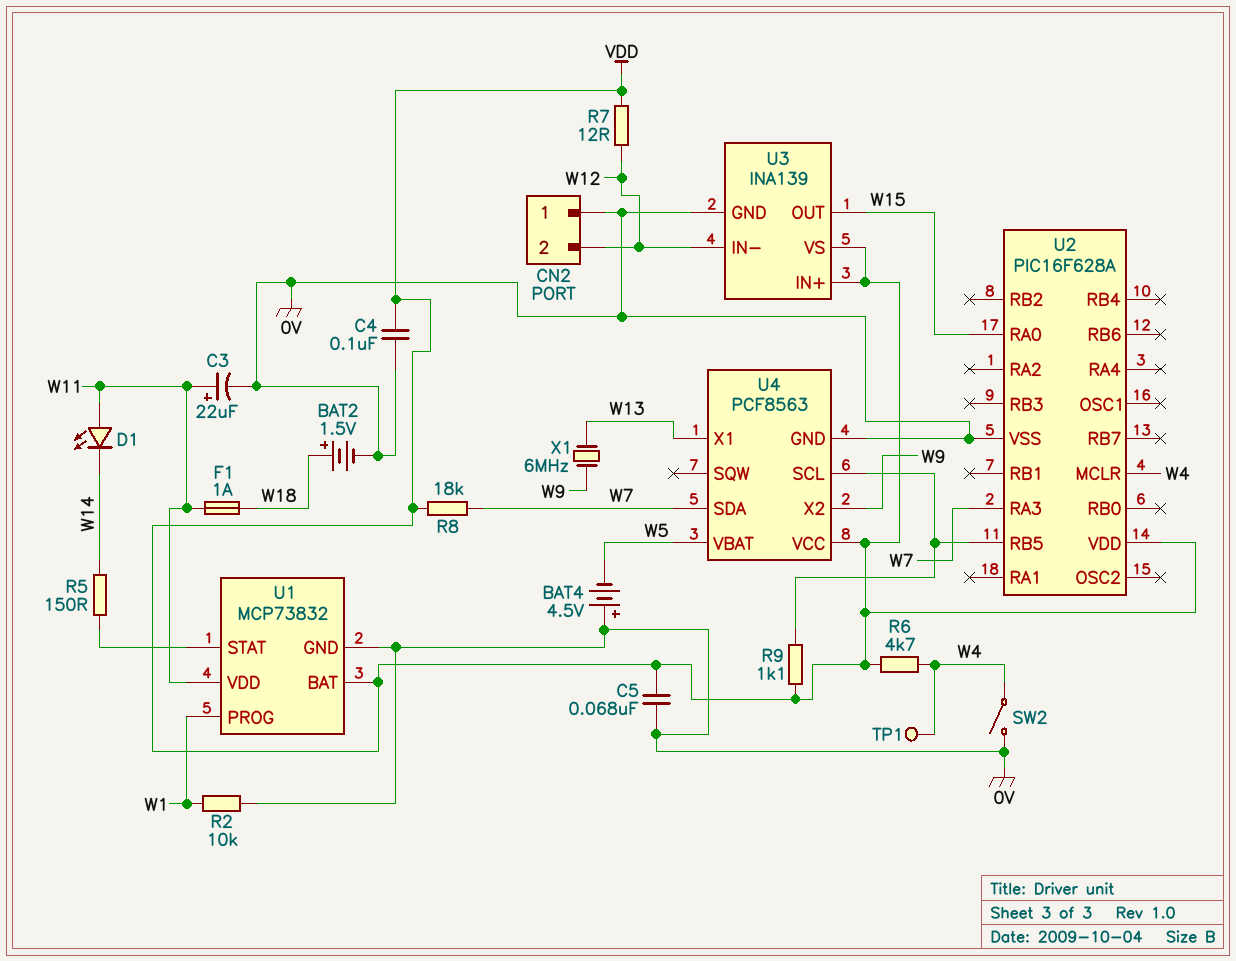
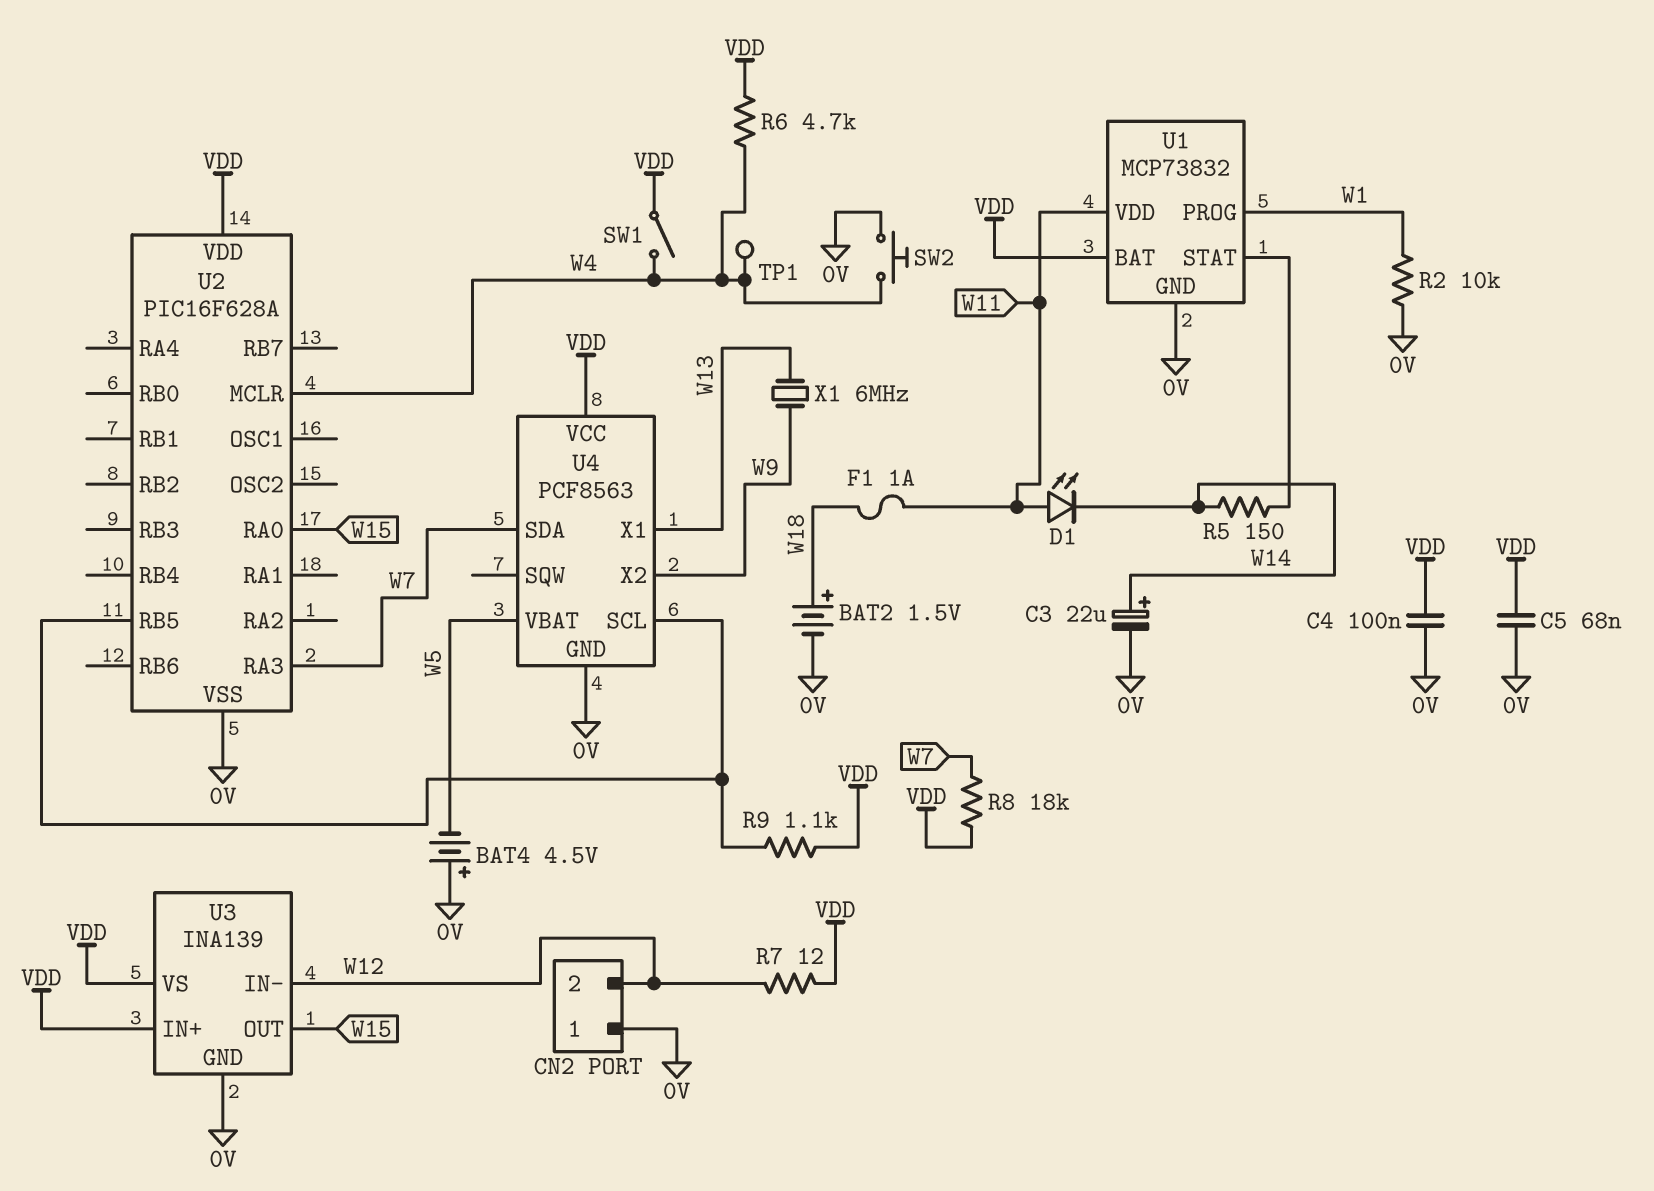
C3: 22uF (plus W11, minus 0V) -> 22uF (plus W14, minus 0V)
SW1: none -> switch (VDD, W4)
SW2: switch (0V, W4) -> button (0V, W4)

